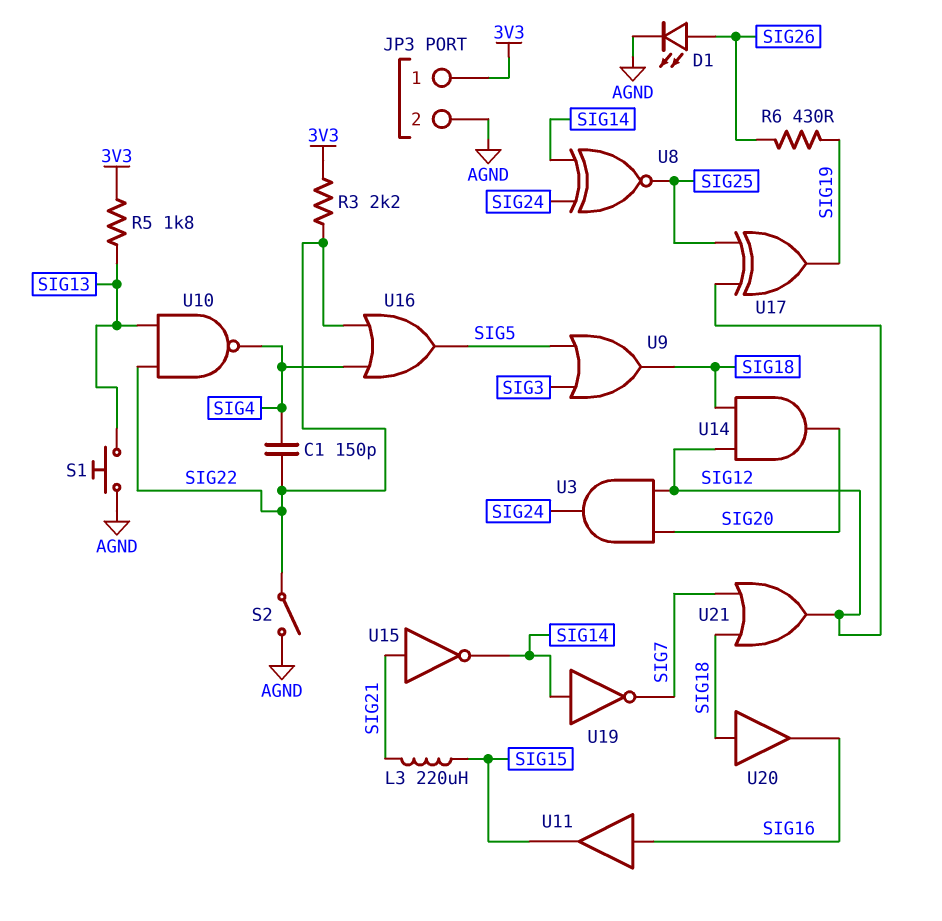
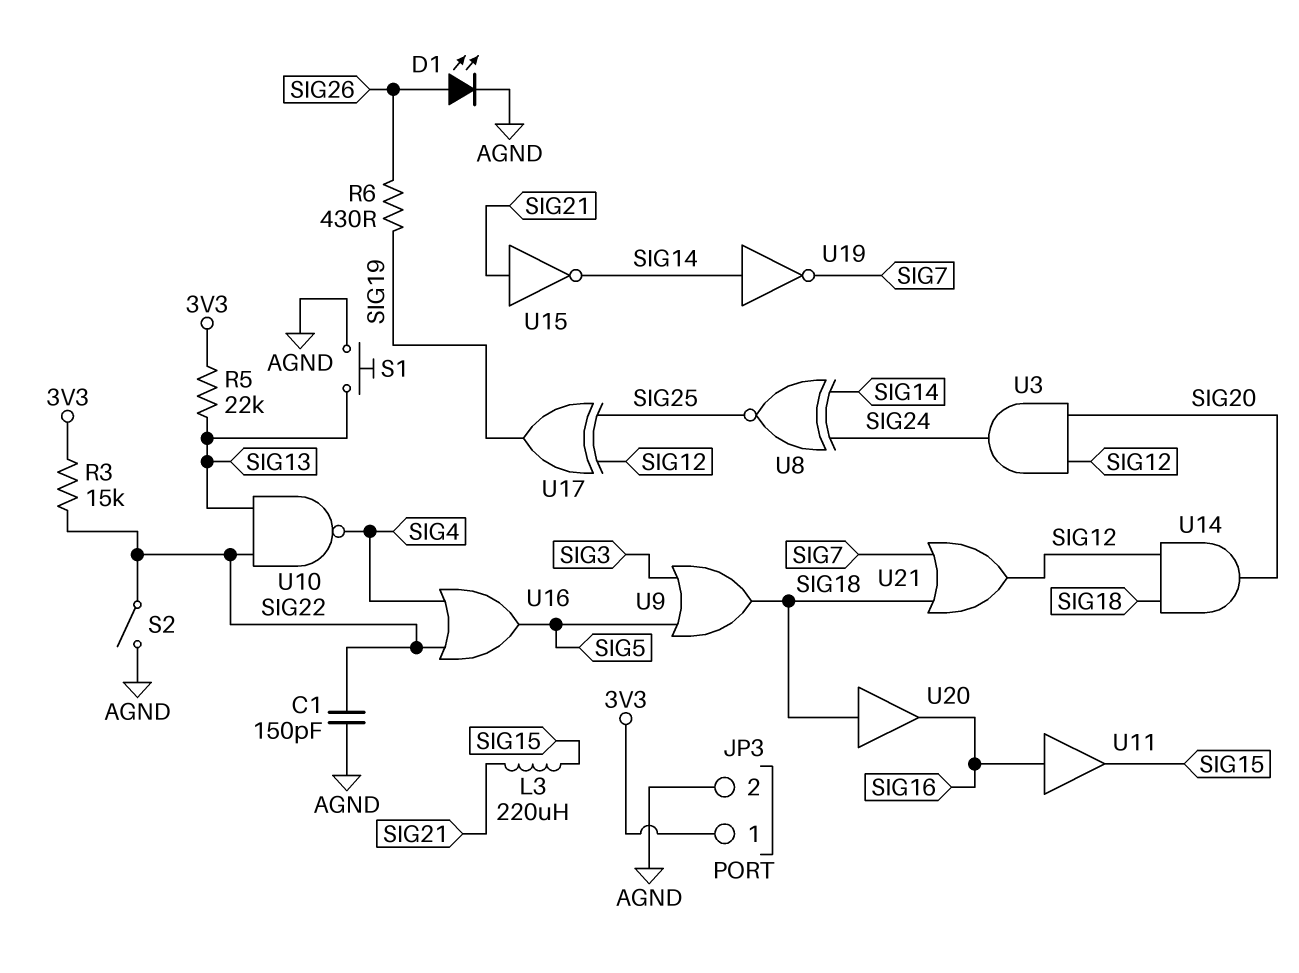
C1: 150pF (SIG4, SIG22) -> 150pF (AGND, SIG22)
R3: 2.2k (3V3, SIG22) -> 15k (3V3, SIG22)
R5: 1.8k (3V3, SIG13) -> 22k (3V3, SIG13)

